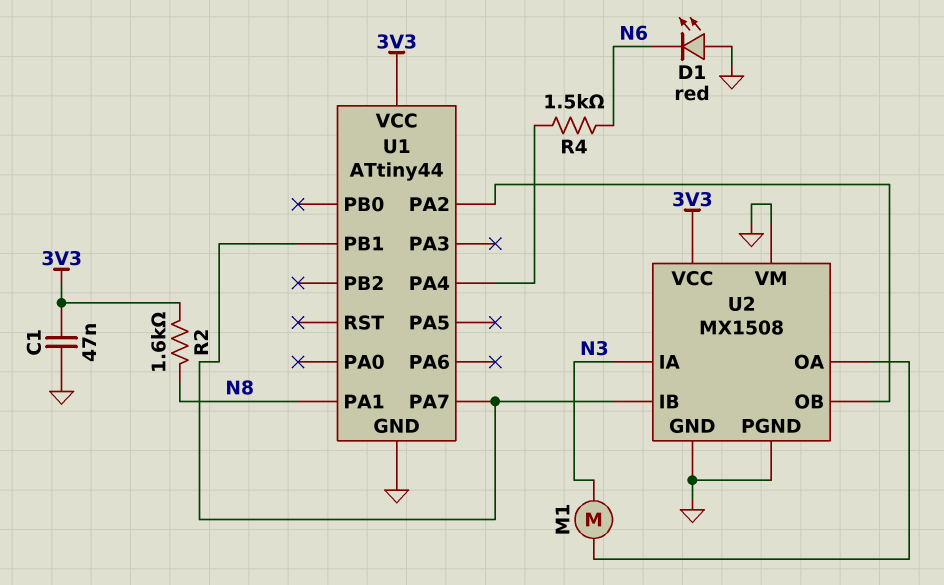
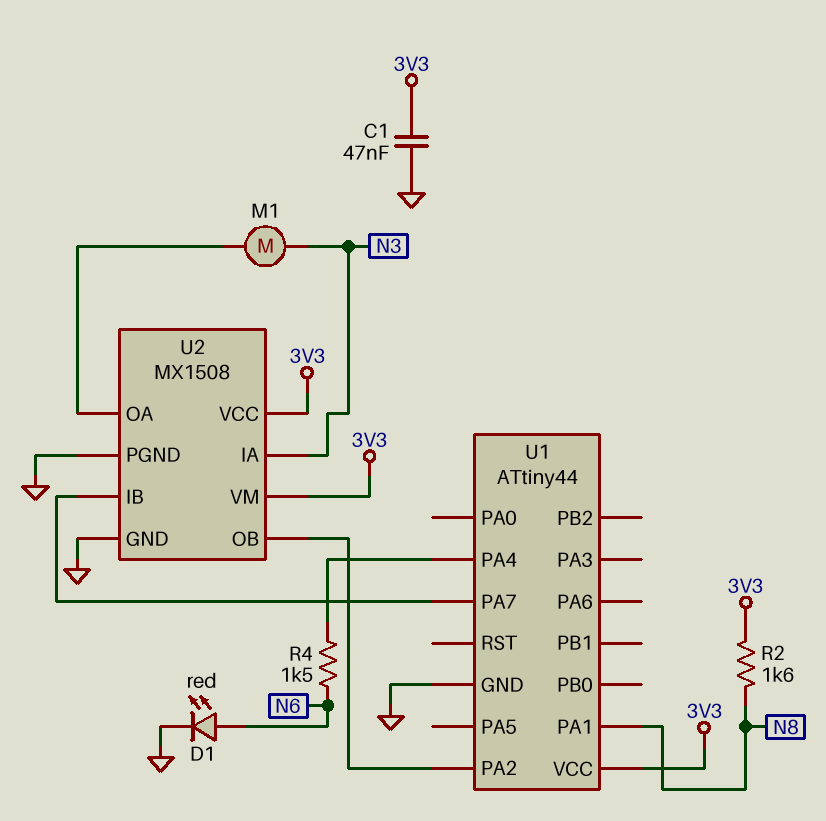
D1: LED red (A GND, K N6) -> LED red (A N6, K GND)
U1 pin PB1: U1/PA7 -> none
U2 pin VM: GND -> 3V3

